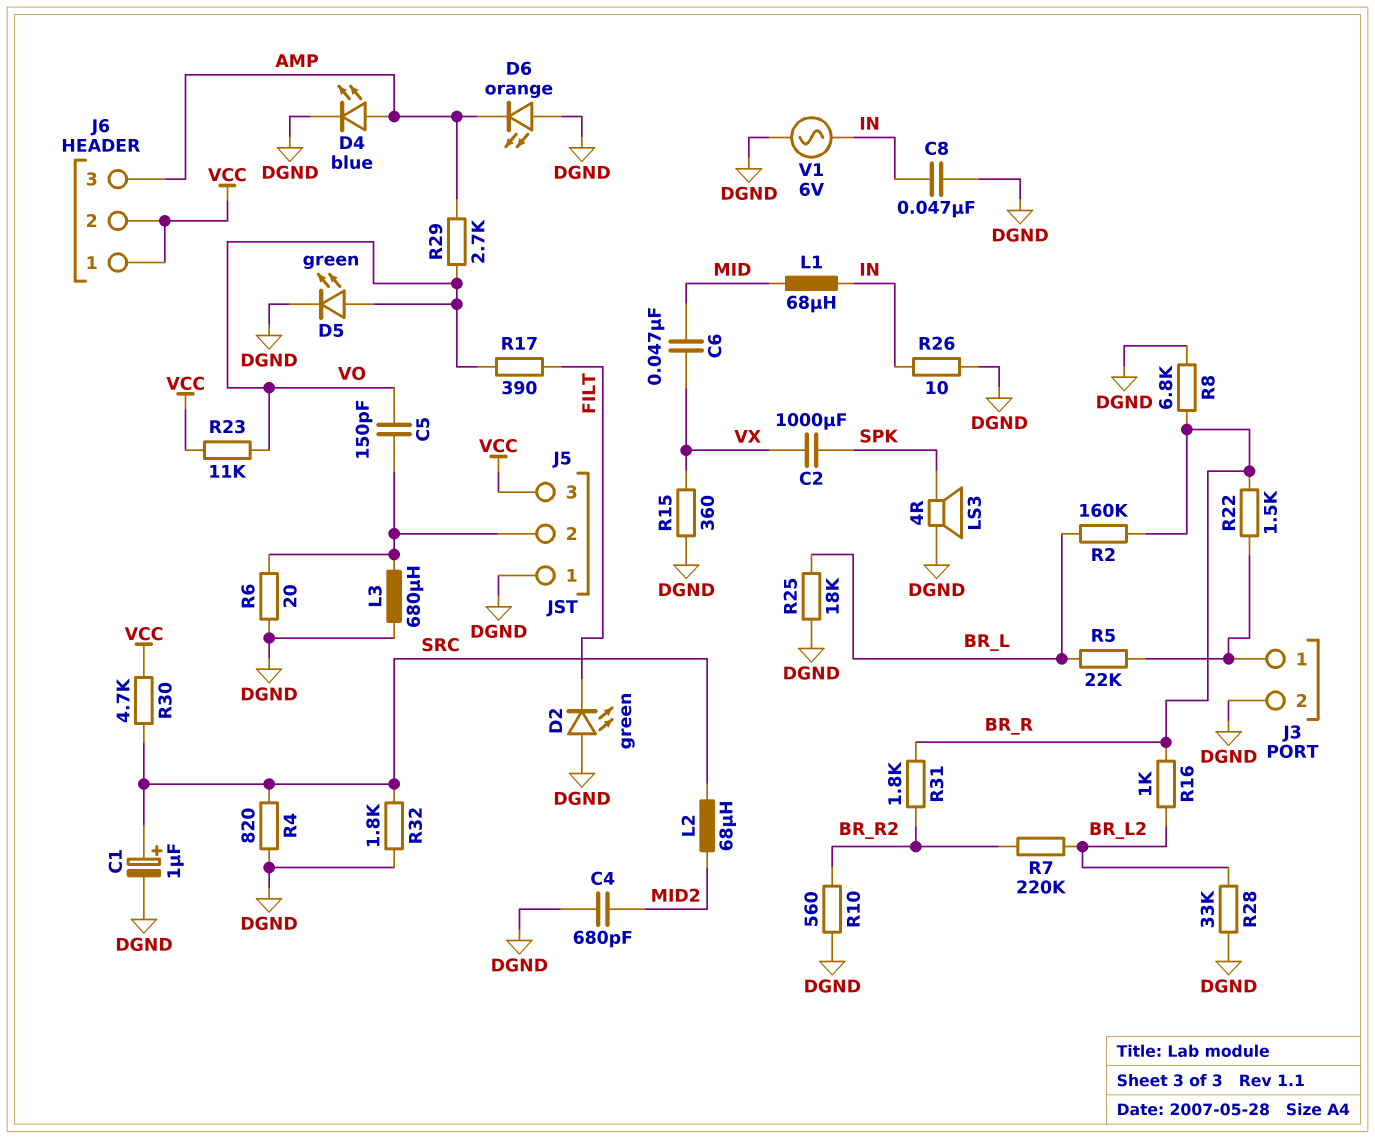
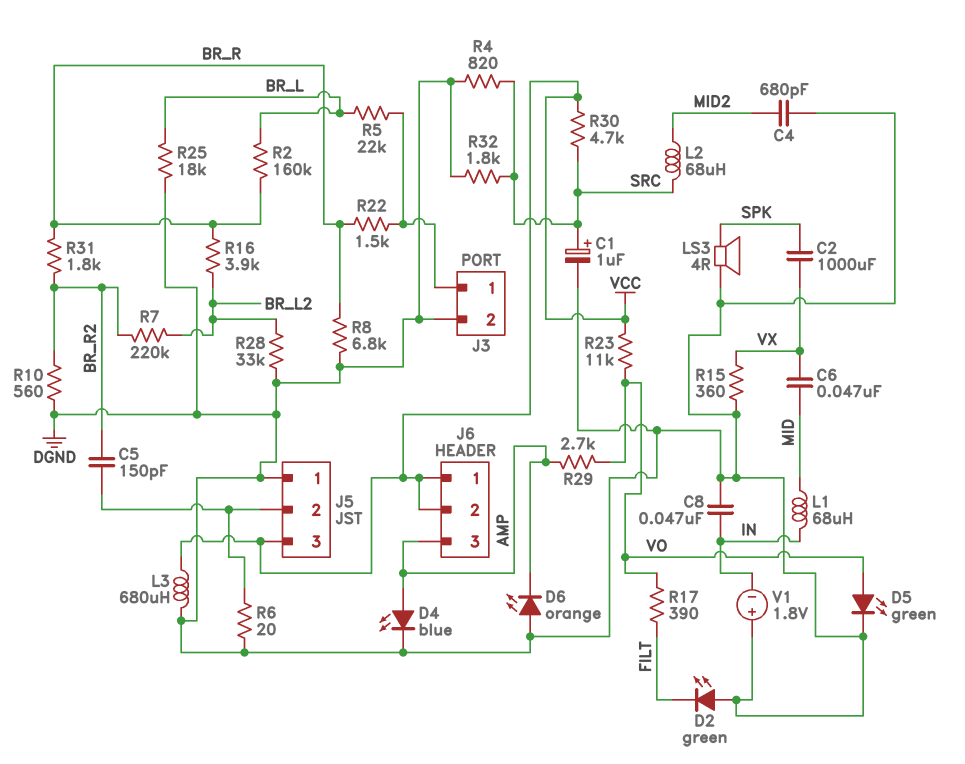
C5: 150pF (J5/2, VO) -> 150pF (BR_R2, J5/2)
L3: 680uH (DGND, J5/2) -> 680uH (DGND, VCC)
R16: 1k (BR_L2, BR_R) -> 3.9k (BR_L2, BR_R)
R26: 10 (DGND, IN) -> none
V1: AC 6V (DGND, IN) -> 1.8V (plus DGND, minus IN)

